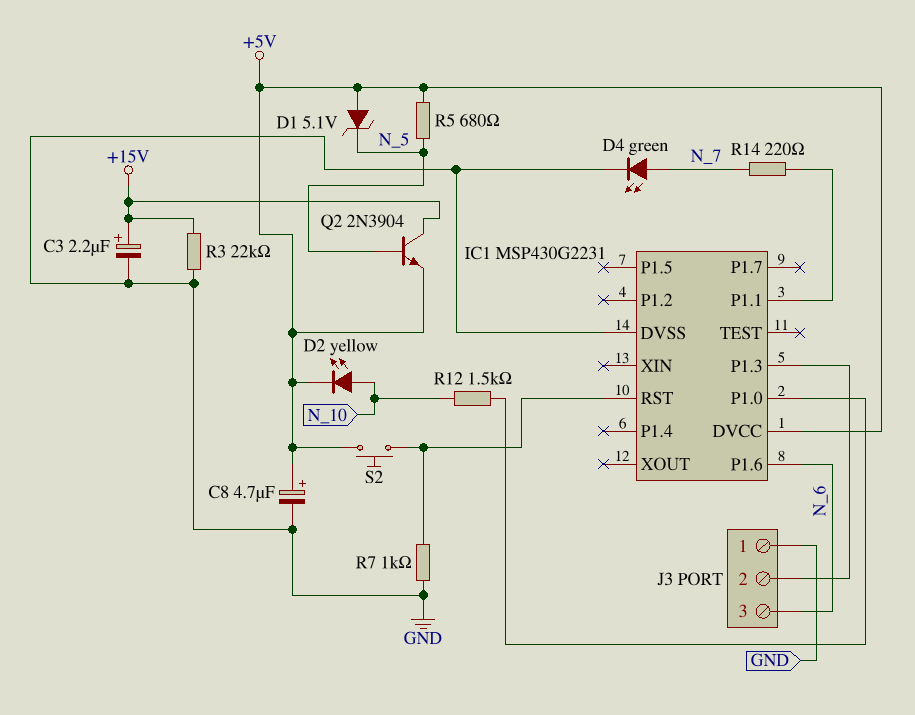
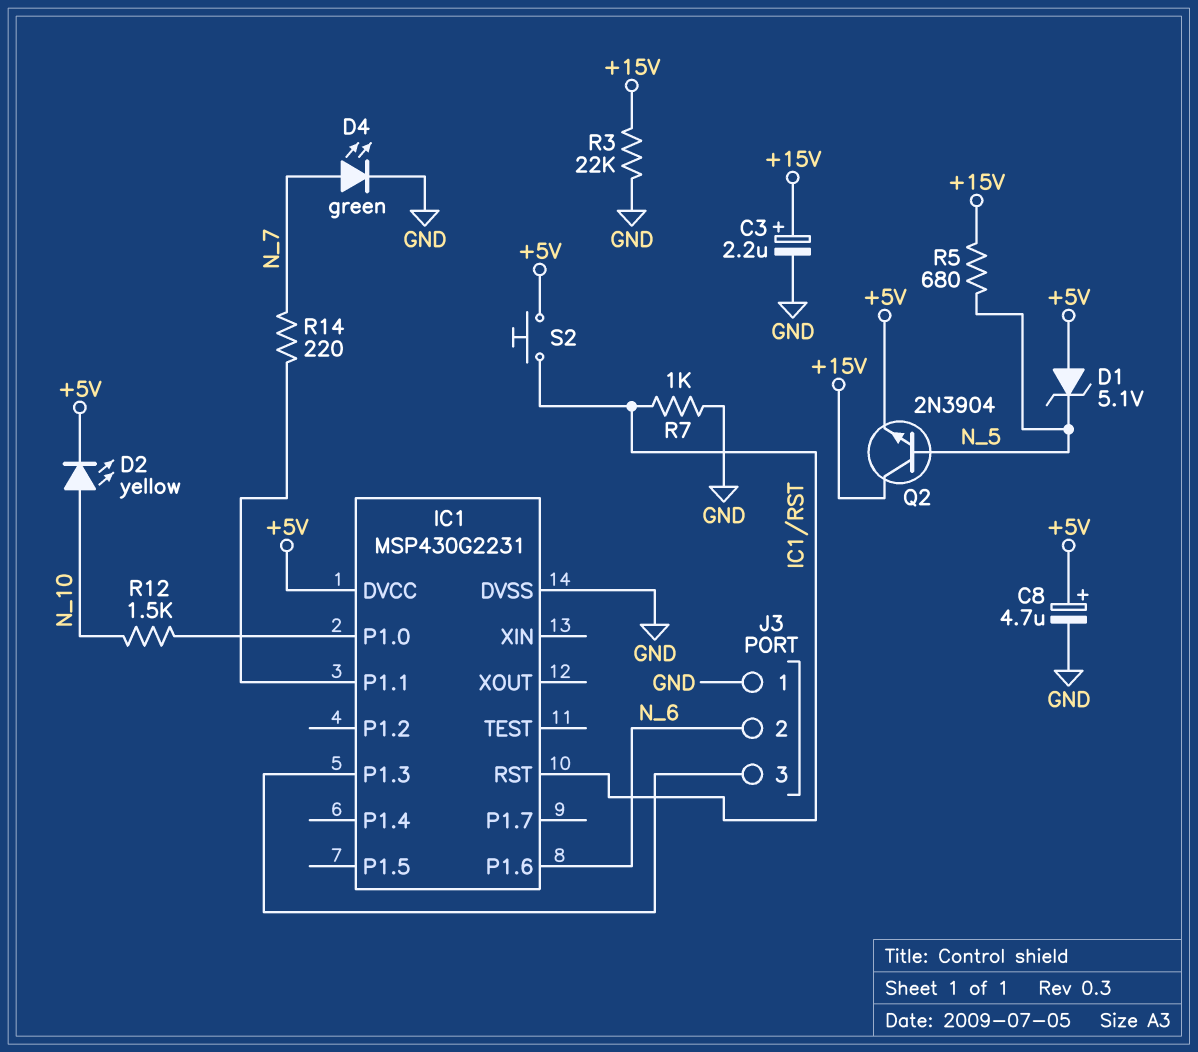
J3 pin 2: IC1/P1.3 -> N_6
J3 pin 3: N_6 -> IC1/P1.3
R5: 680 (+5V, N_5) -> 680 (+15V, N_5)

